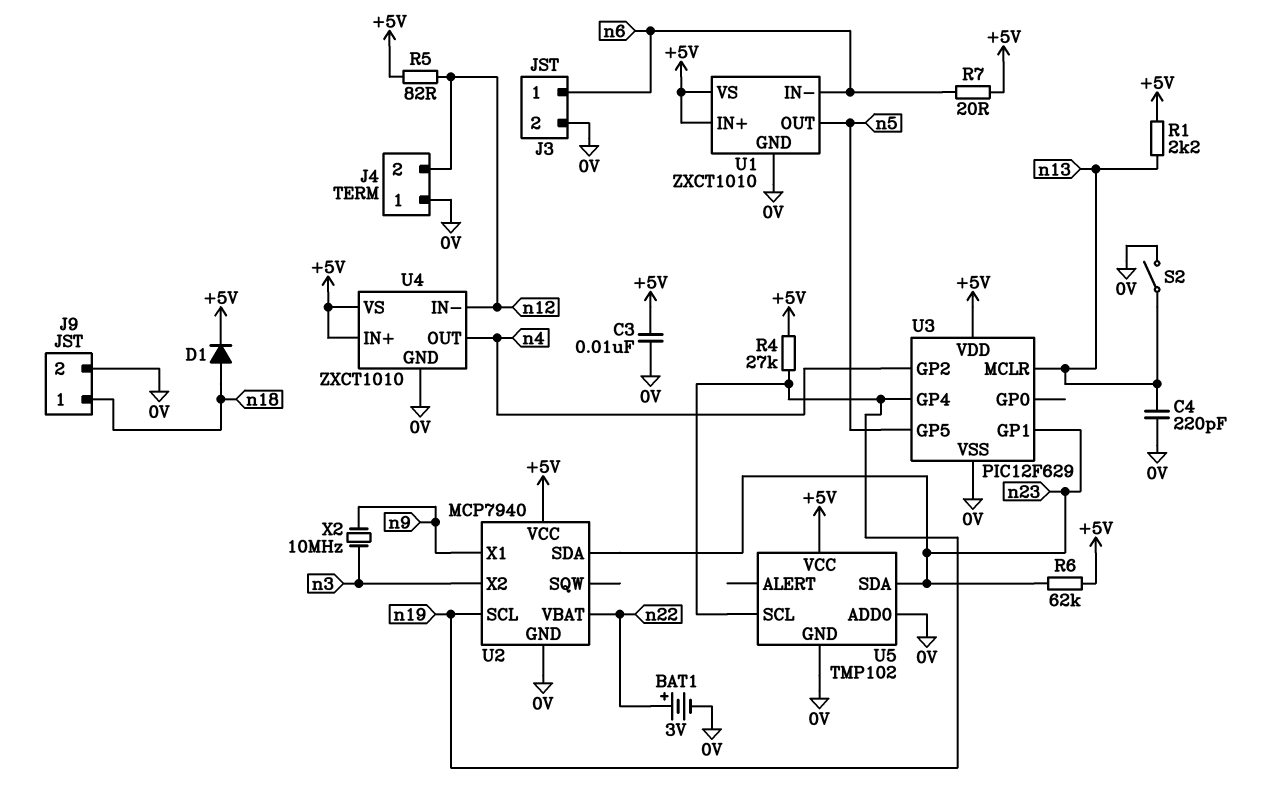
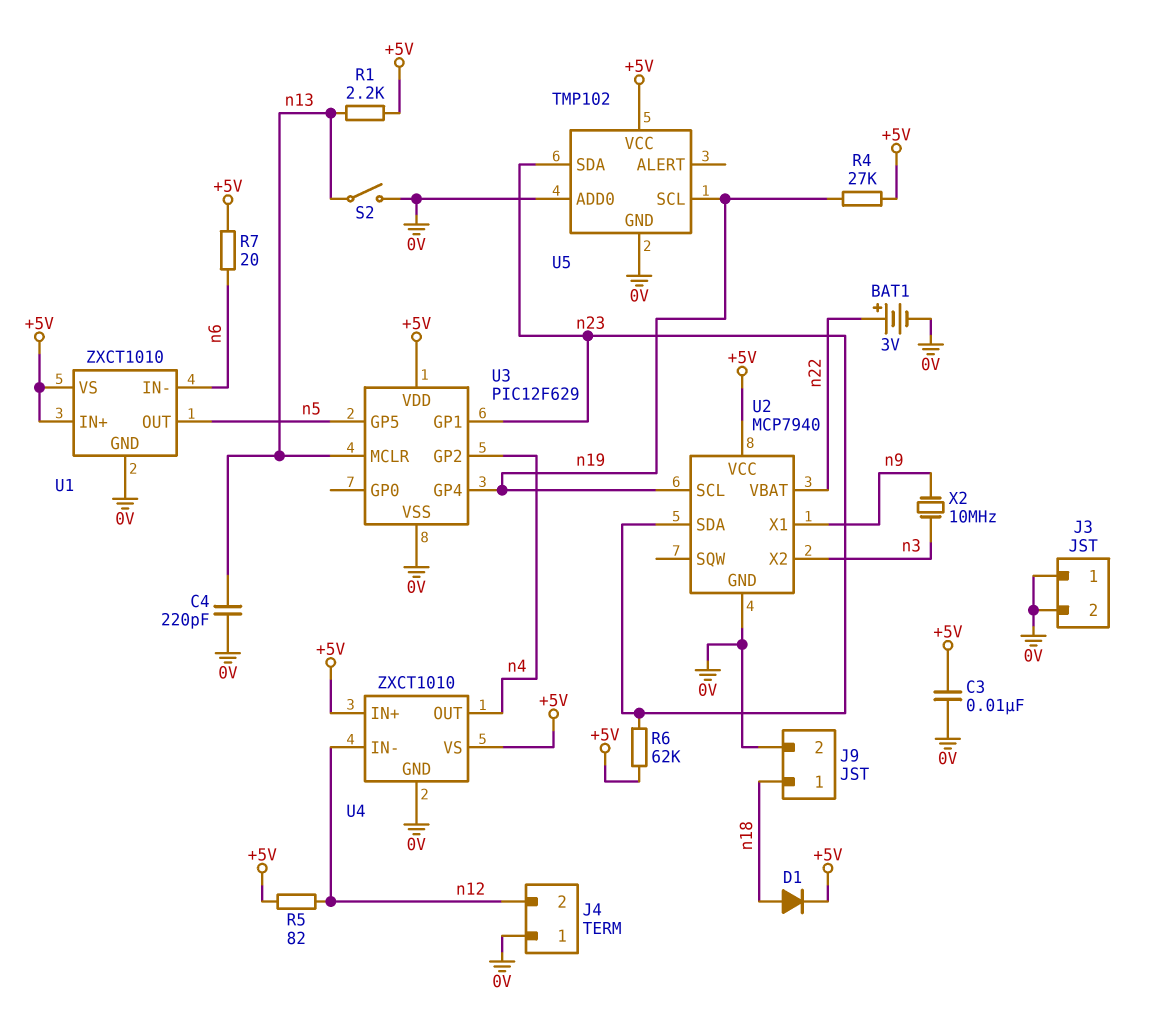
J3 pin 1: n6 -> 0V

